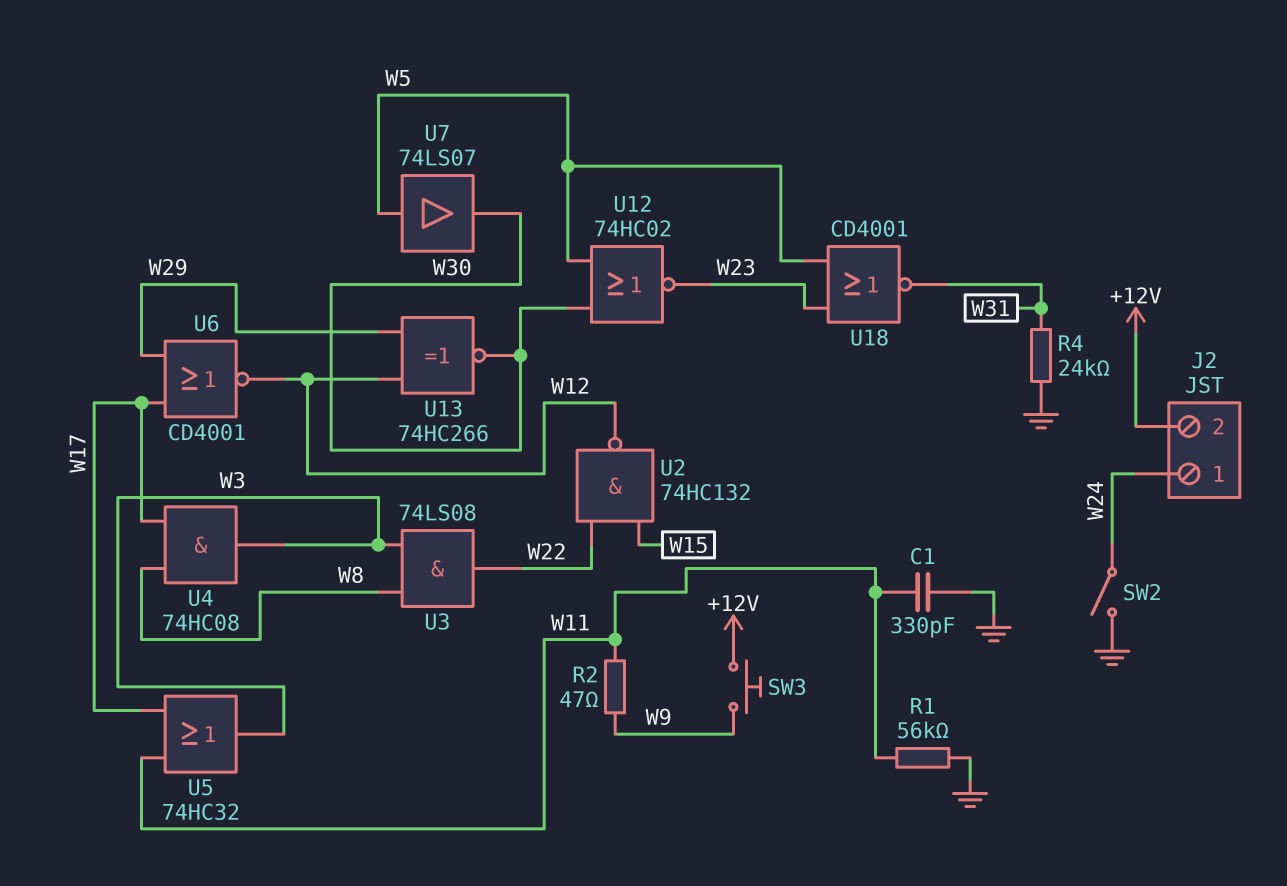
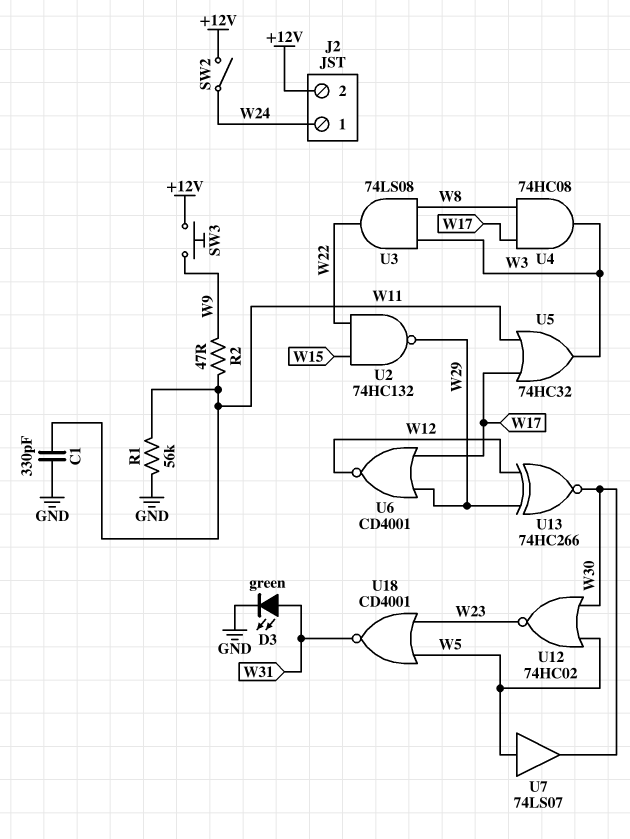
D3: none -> LED green (A W31, K GND)
R4: 24k (GND, W31) -> none
SW2: switch (GND, W24) -> switch (+12V, W24)
U2: NAND 74HC132 (in W15, in W22, out W12) -> NAND 74HC132 (in W15, in W22, out W29)

